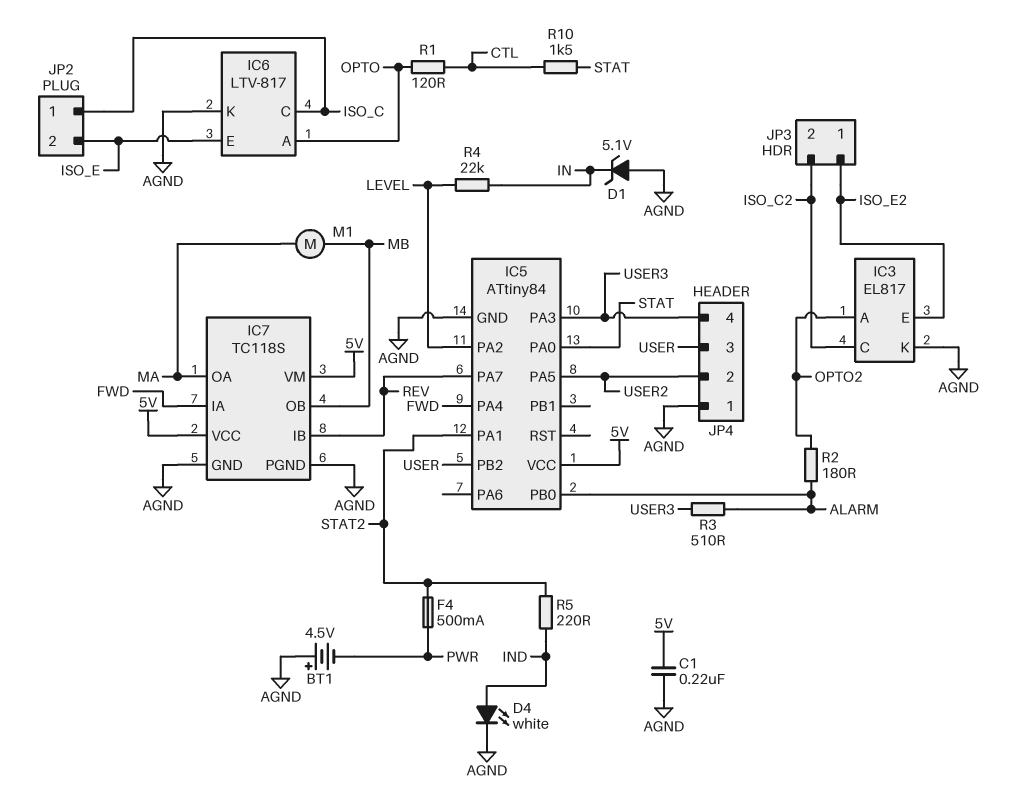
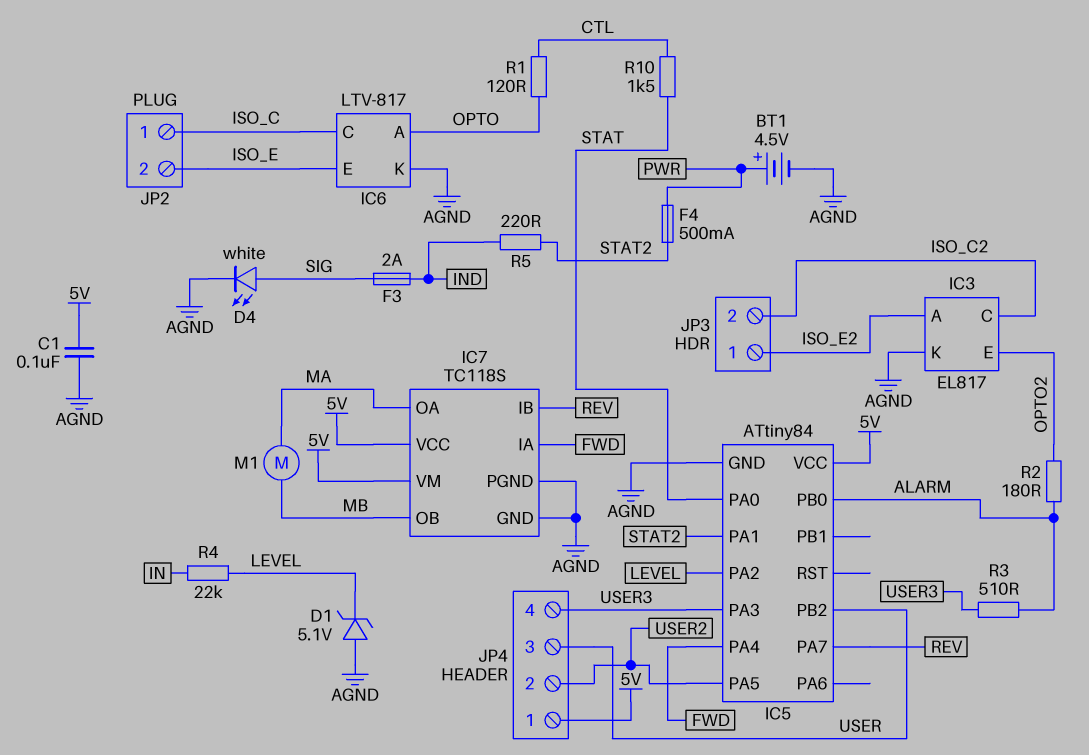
BT1: 4.5V (plus AGND, minus PWR) -> 4.5V (plus PWR, minus AGND)
C1: 220nF (5V, AGND) -> 100nF (5V, AGND)
D1: zener 5.1V (A AGND, K IN) -> zener 5.1V (A AGND, K LEVEL)
D4: LED white (A IND, K AGND) -> LED white (A SIG, K AGND)
F3: none -> 2A (IND, SIG)
IC3 pin A: OPTO2 -> ISO_E2
IC3 pin E: ISO_E2 -> OPTO2
JP4 pin 1: AGND -> 5V

